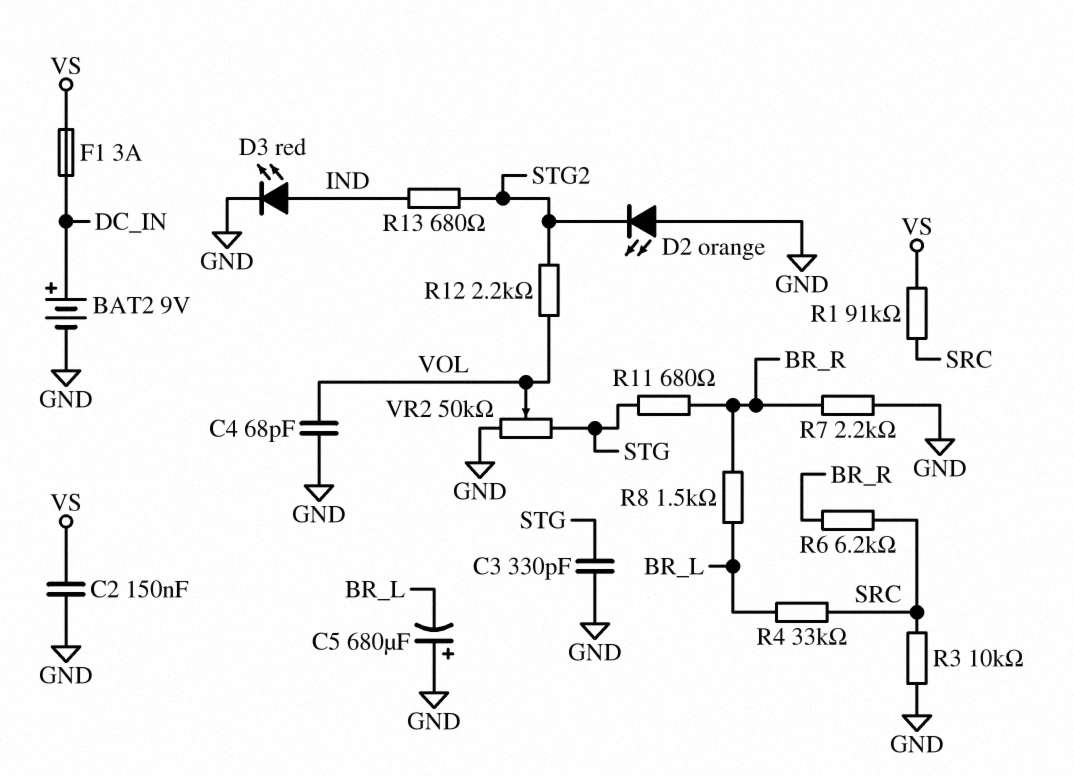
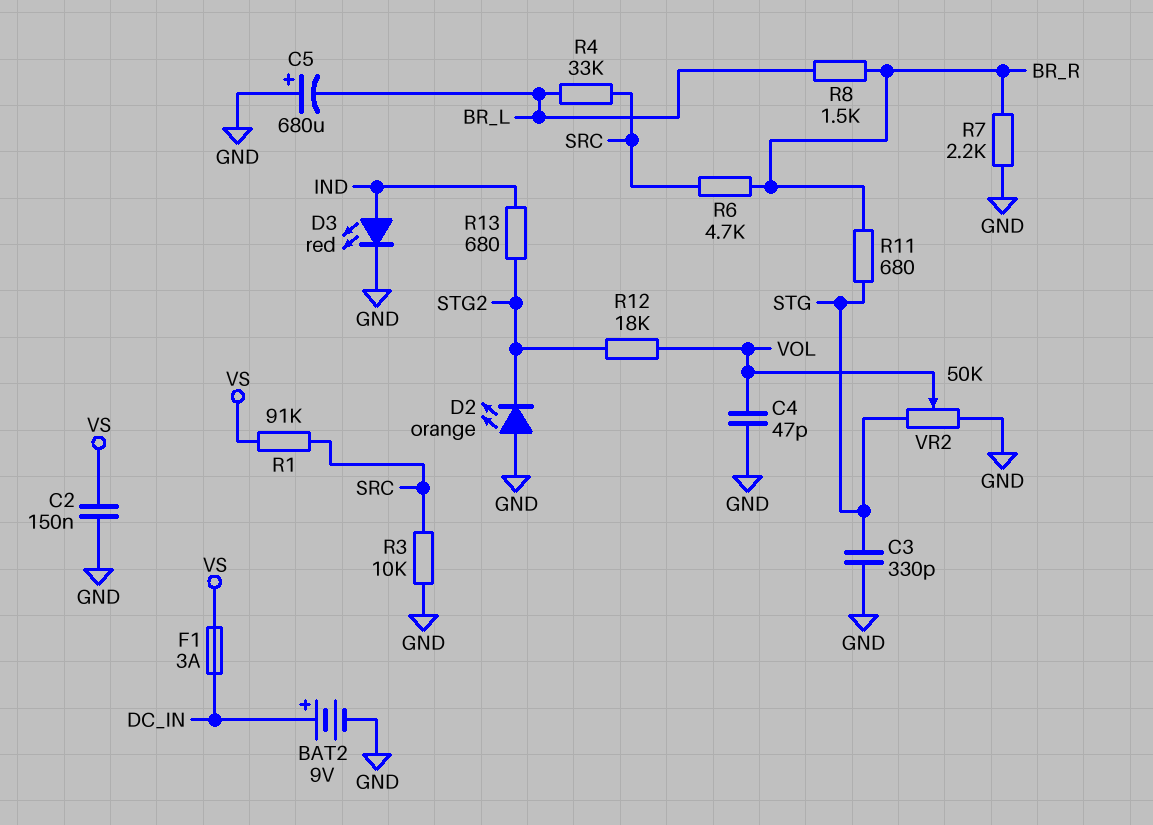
C4: 68pF (GND, VOL) -> 47pF (GND, VOL)
R6: 6.2k (BR_R, SRC) -> 4.7k (BR_R, SRC)
R12: 2.2k (STG2, VOL) -> 18k (STG2, VOL)

